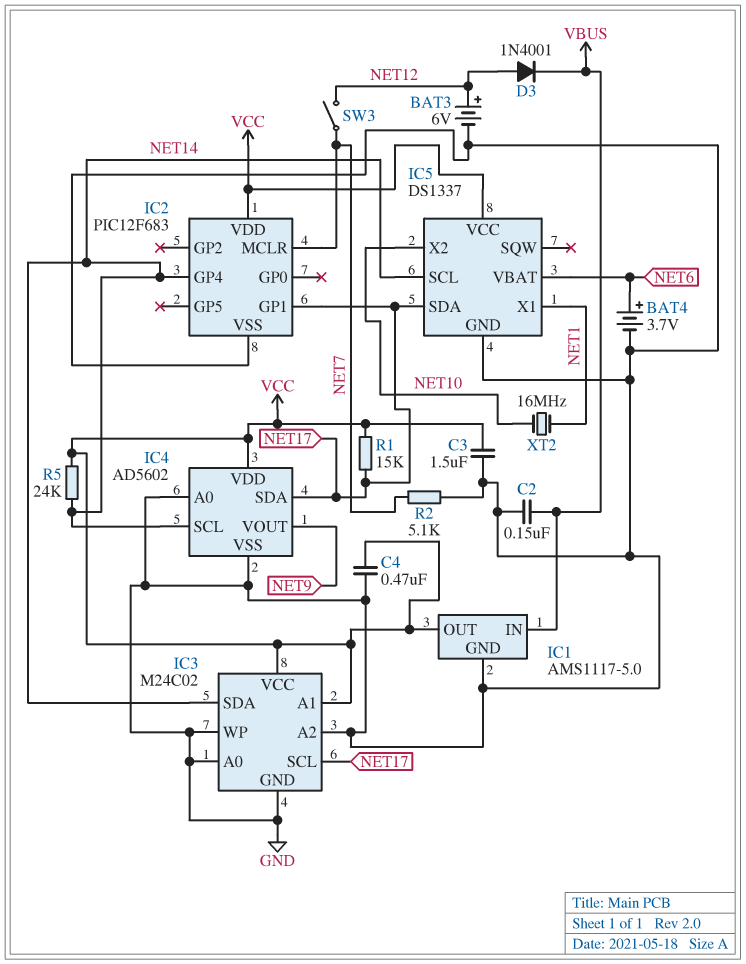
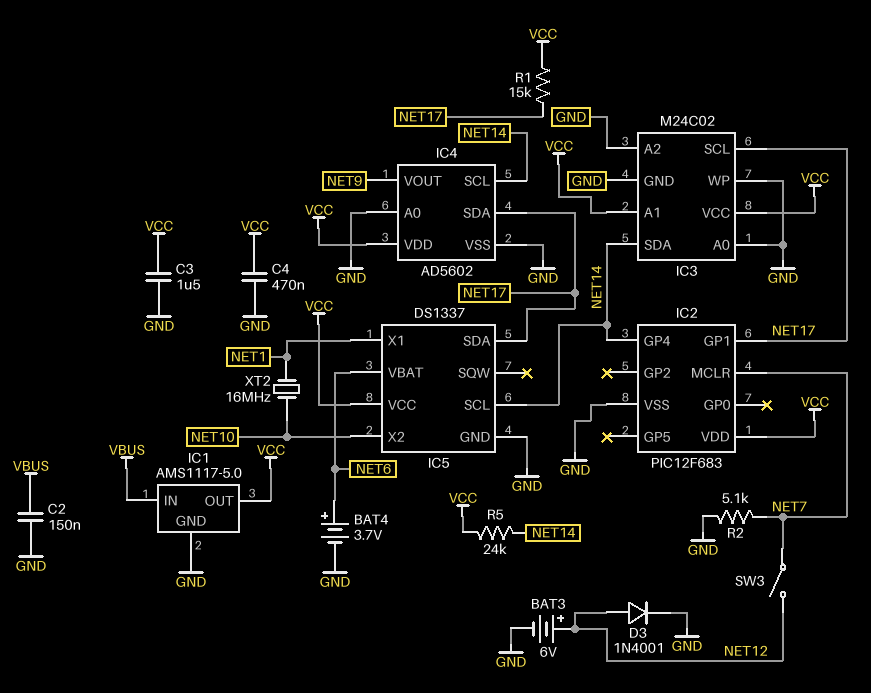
D3: diode 1N4001 (A NET12, K VBUS) -> diode 1N4001 (A NET12, K GND)

